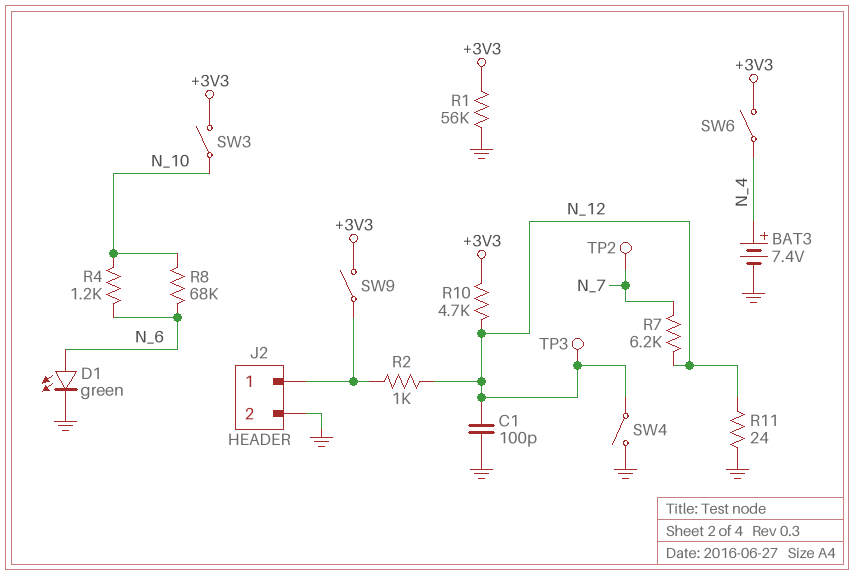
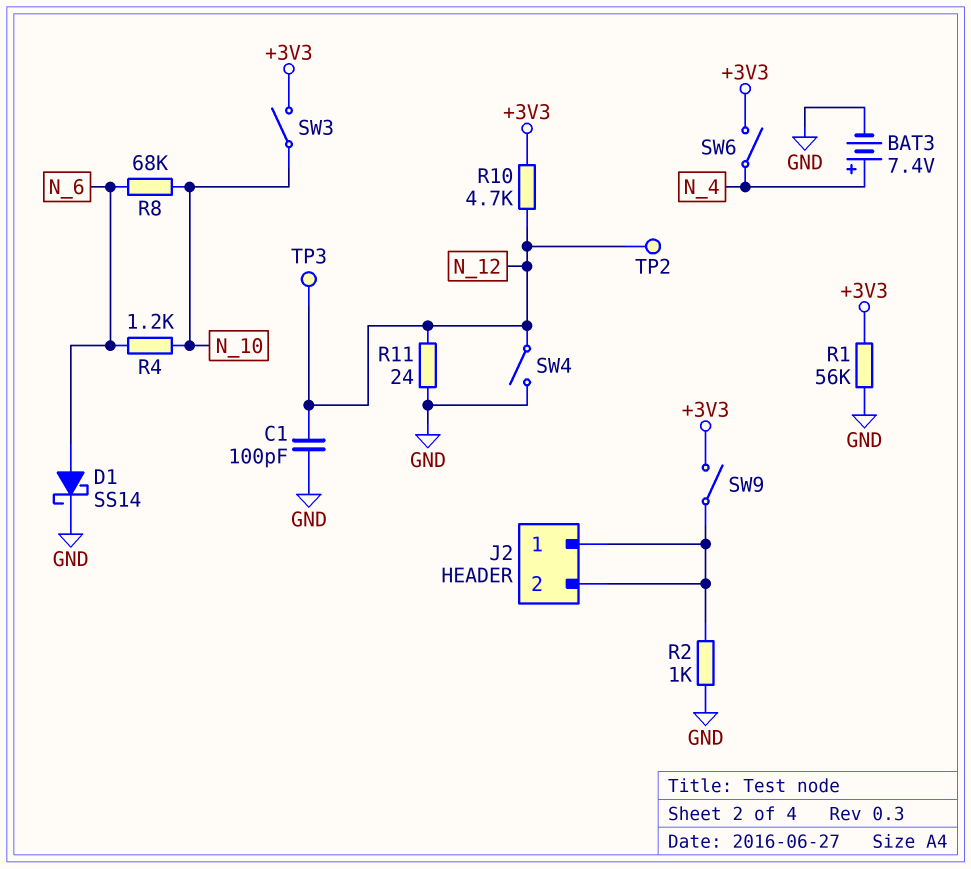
D1: LED green (A N_6, K GND) -> schottky SS14 (A N_6, K GND)
J2 pin 2: GND -> J2/1
R2: 1k (J2/1, N_12) -> 1k (GND, J2/1)
R7: 6.2k (N_7, N_12) -> none
TP2: test point (N_7) -> test point (N_12)

